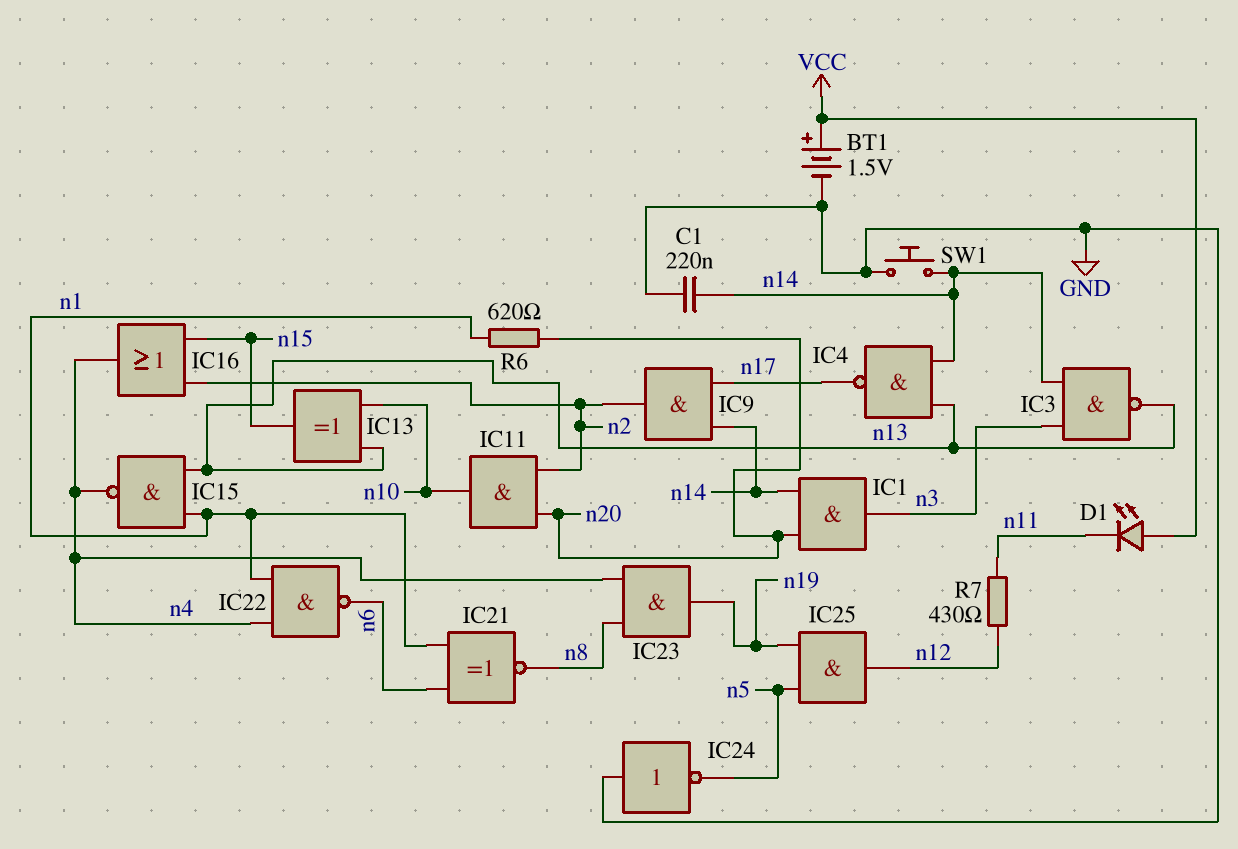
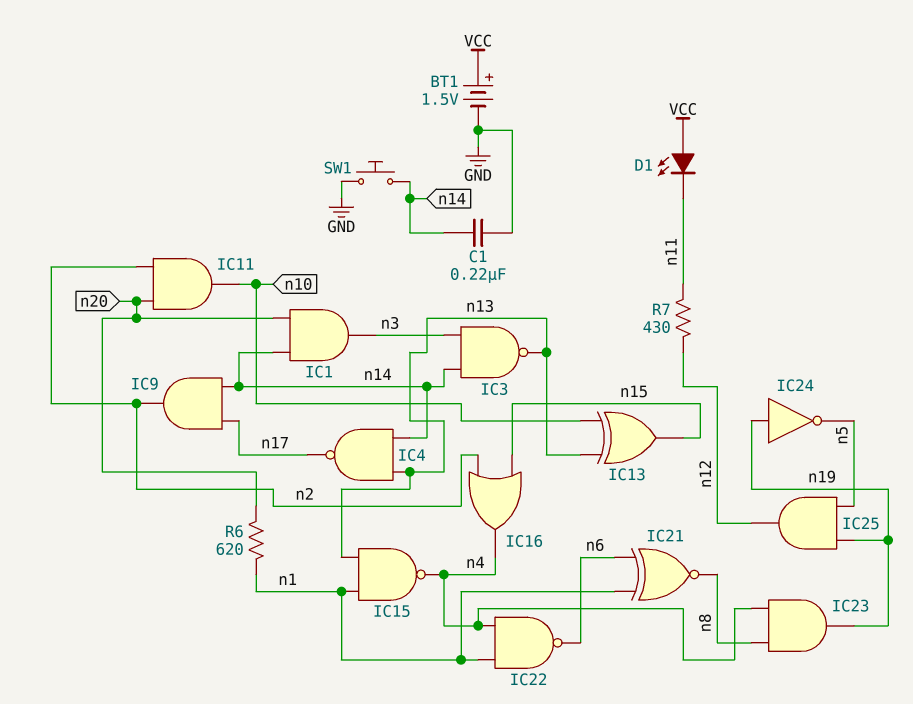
IC24: NOT (in GND, out n5) -> NOT (in n19, out n5)

